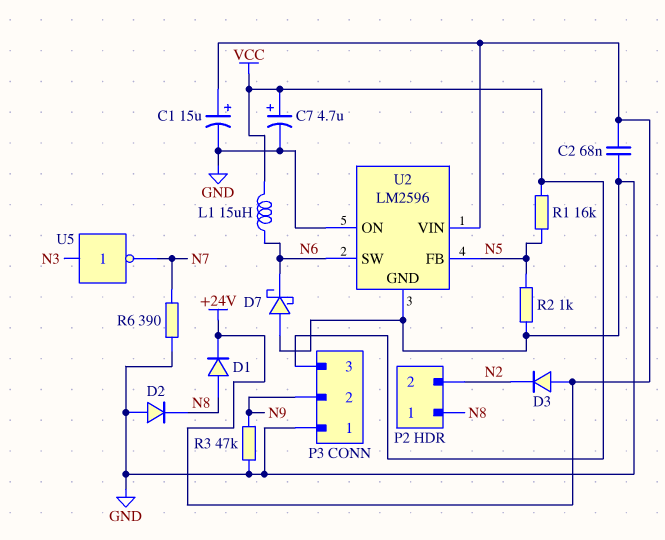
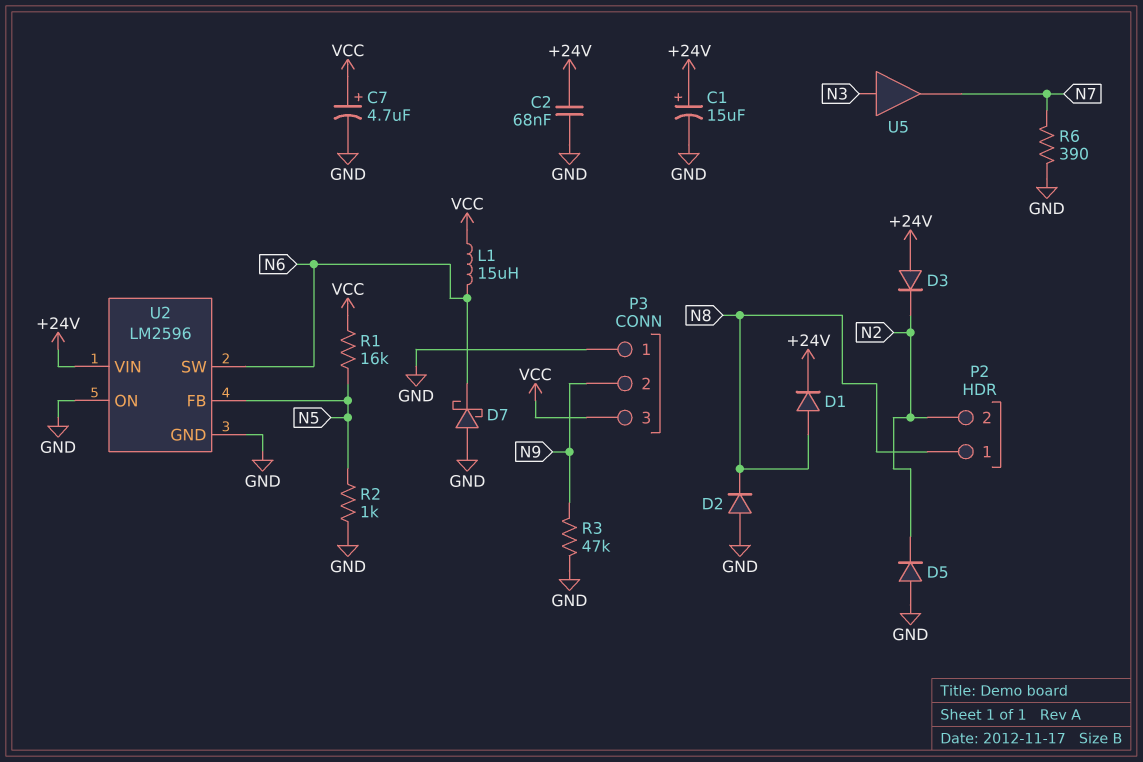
D5: none -> diode (A GND, K N2)
U5: NOT (in N3, out N7) -> buffer (in N3, out N7)

